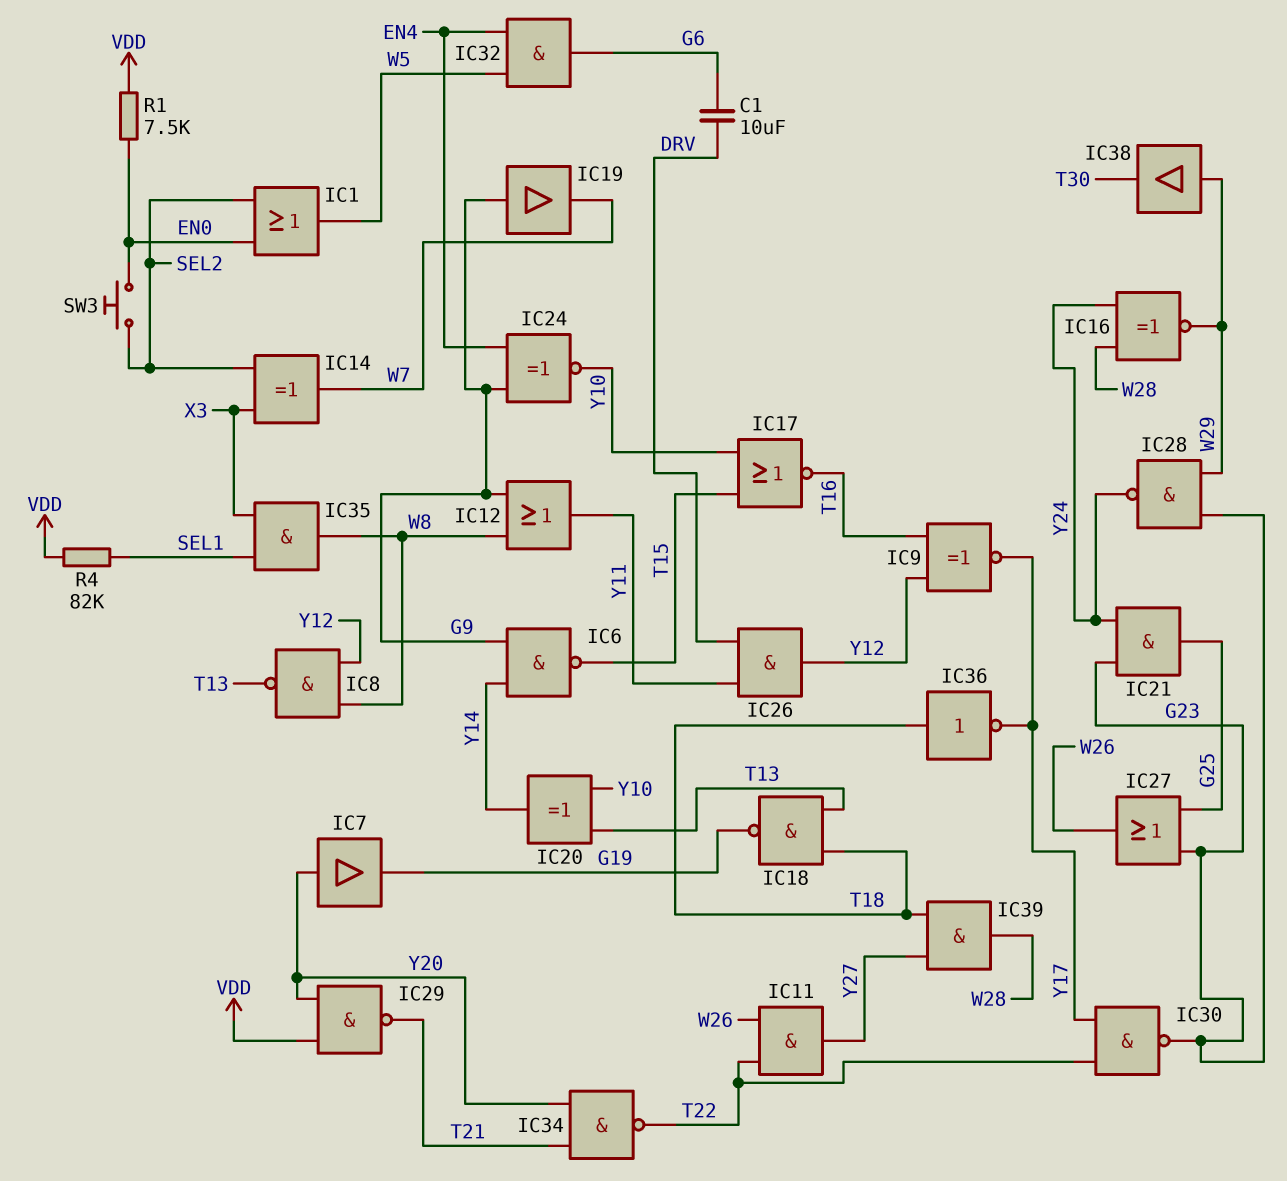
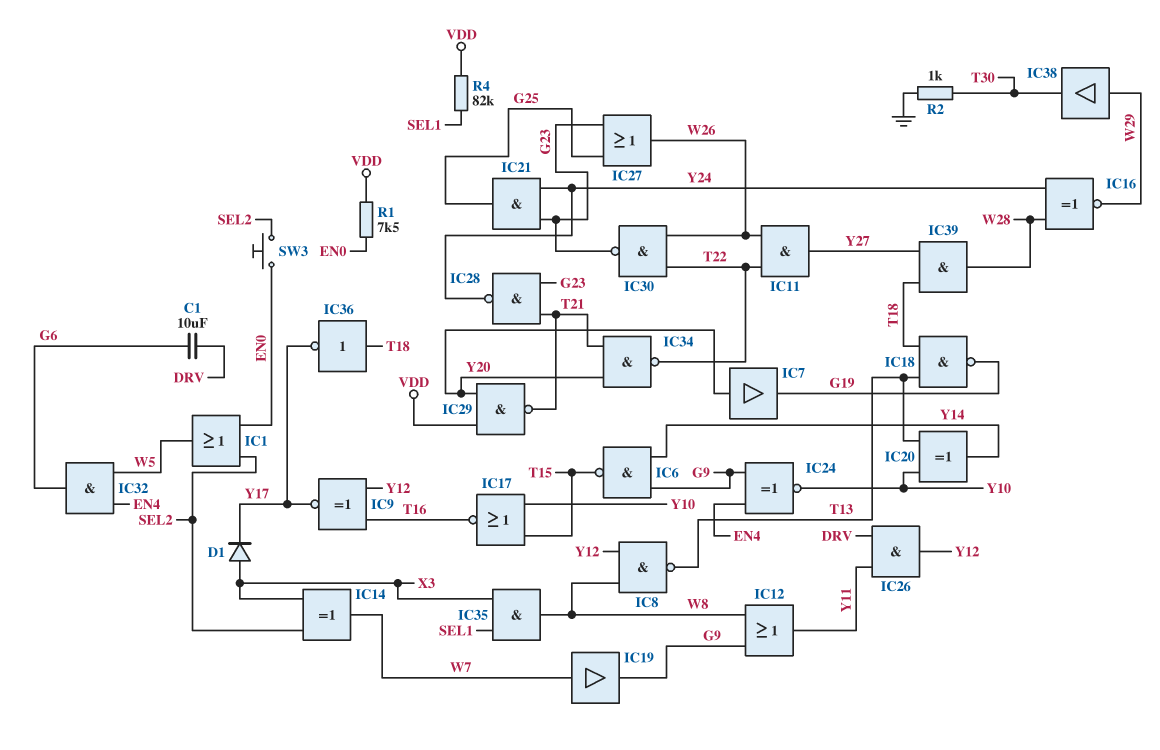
D1: none -> diode (A X3, K Y17)
IC19: buffer (in G9, out W7) -> buffer (in W7, out G9)
IC28: NAND (in G23, in W29, out Y24) -> NAND (in G23, in T21, out Y24)
IC30: NAND (in T22, in Y17, out G23) -> NAND (in T22, in W26, out G23)
R2: none -> 1k (GND, T30)

